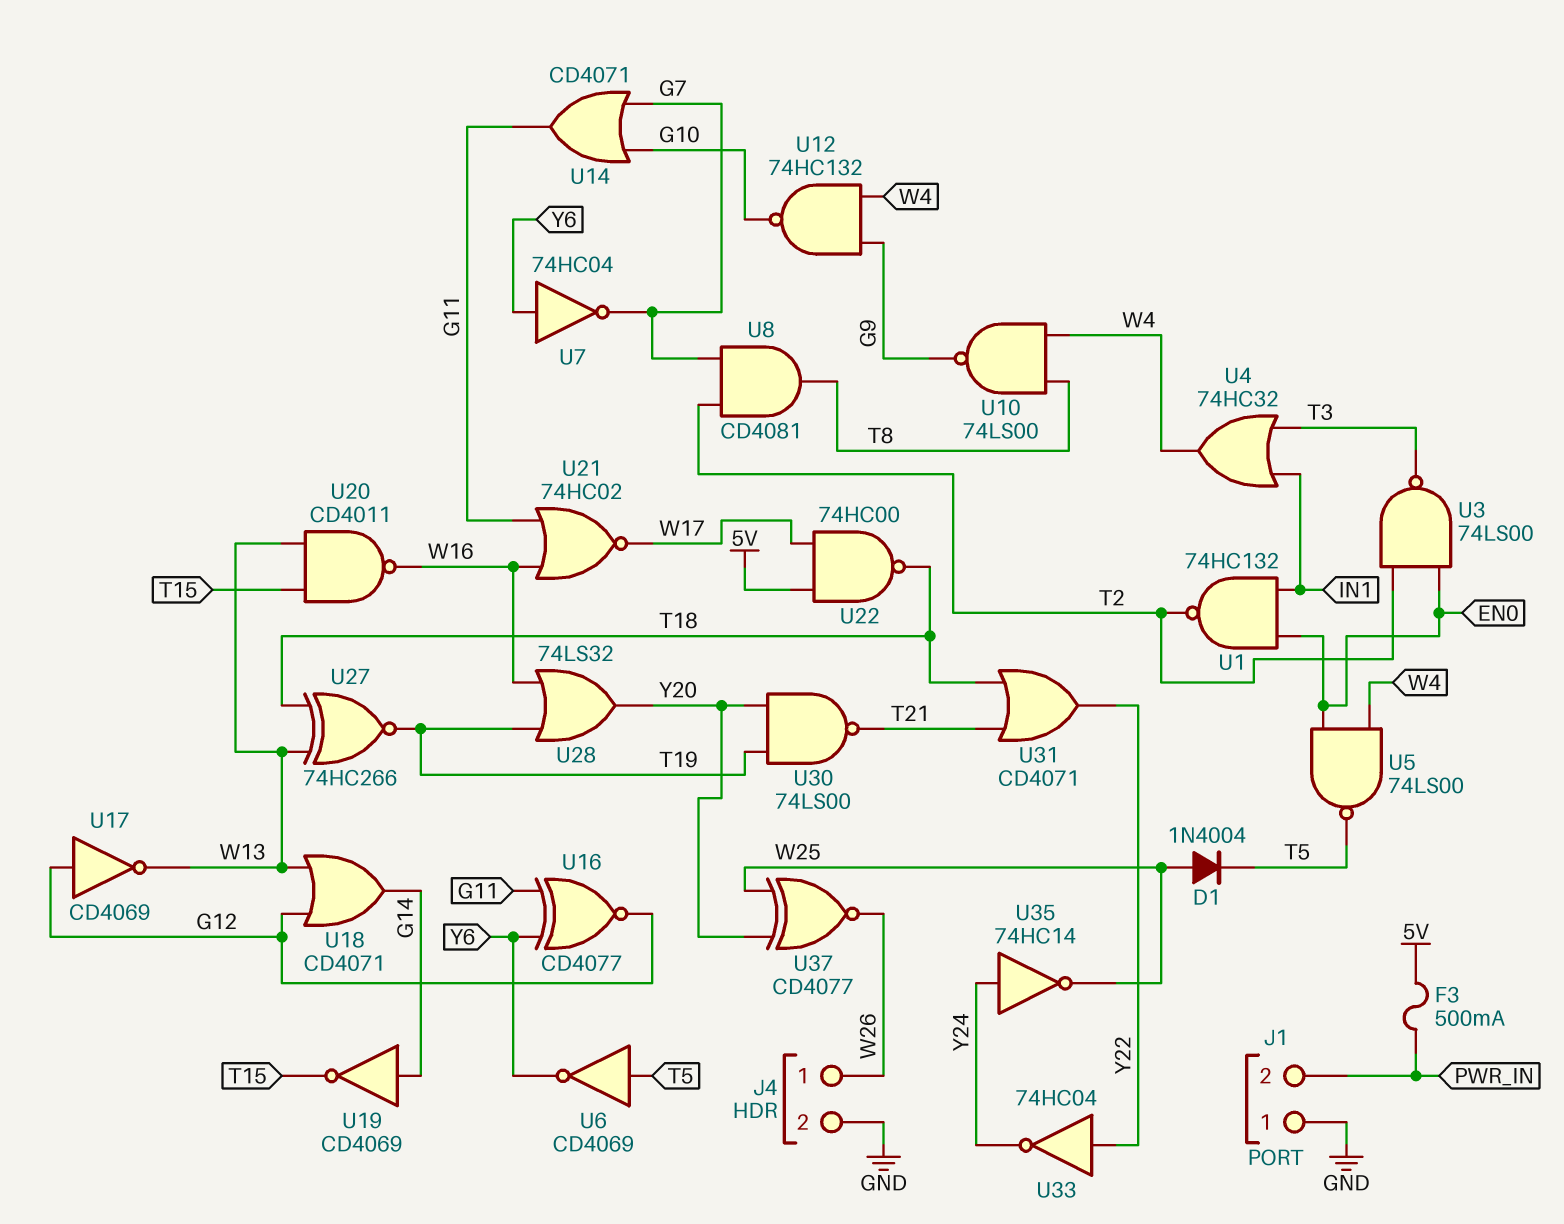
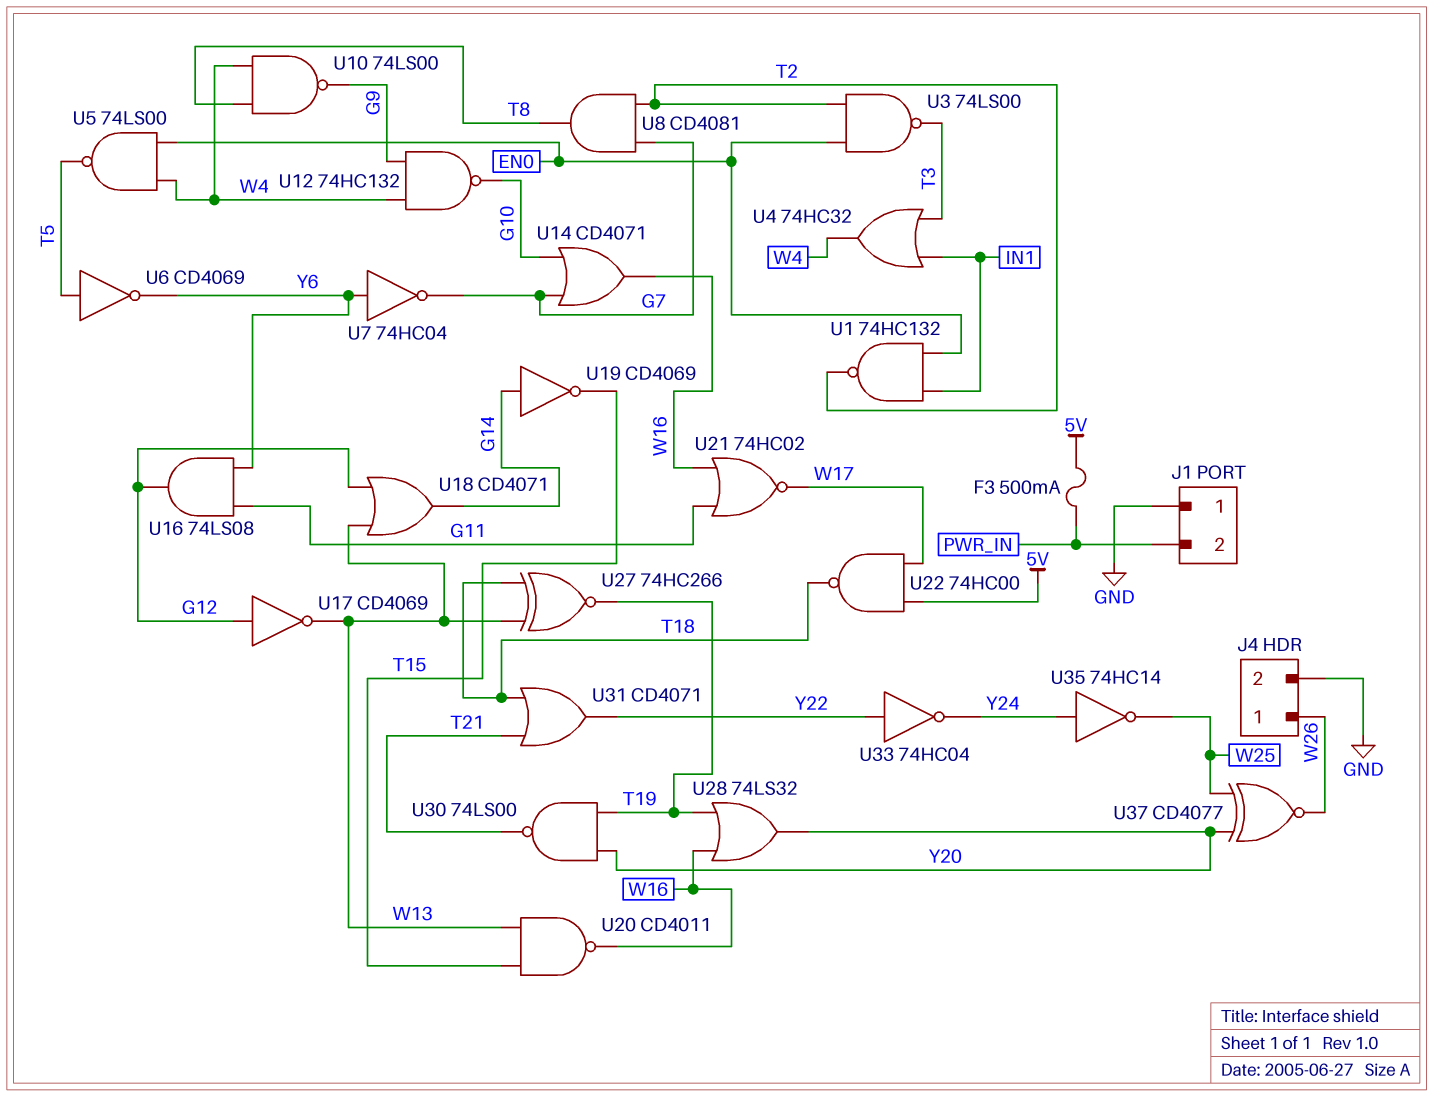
D1: diode 1N4004 (A W25, K T5) -> none
U14: OR CD4071 (in G7, in G10, out G11) -> OR CD4071 (in G7, in G10, out W16)
U16: XNOR CD4077 (in G11, in Y6, out G12) -> AND 74LS08 (in G11, in Y6, out G12)

